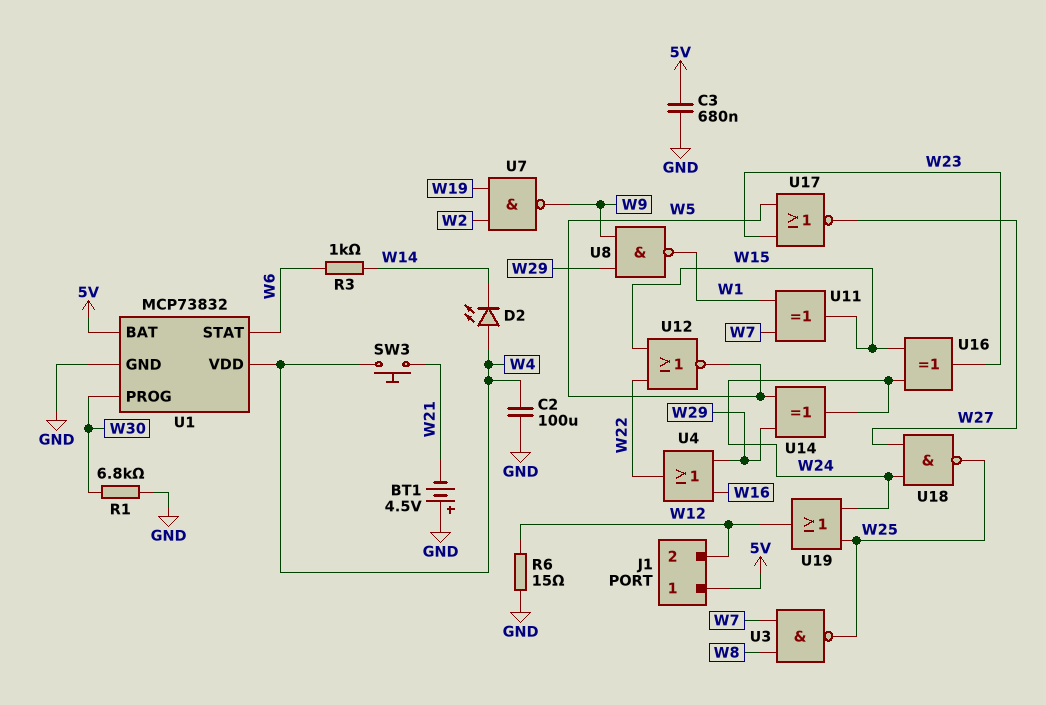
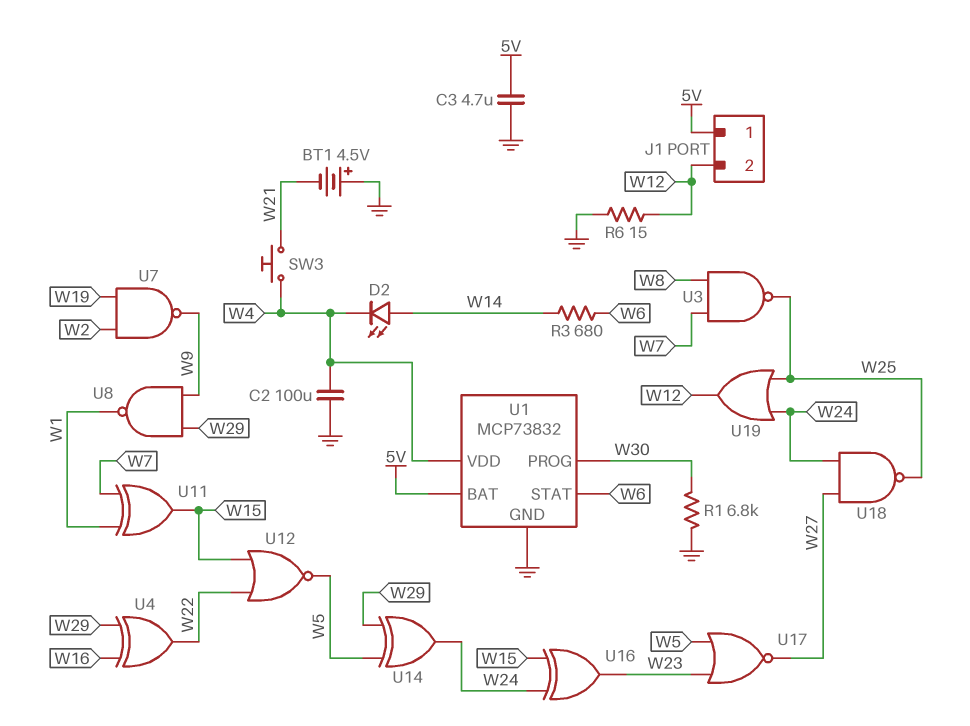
C3: 680nF (5V, GND) -> 4.7uF (5V, GND)
D2: LED (A W4, K W14) -> LED (A W14, K W4)
R3: 1k (W6, W14) -> 680 (W6, W14)
U4: OR (in W16, in W29, out W22) -> XOR (in W16, in W29, out W22)

